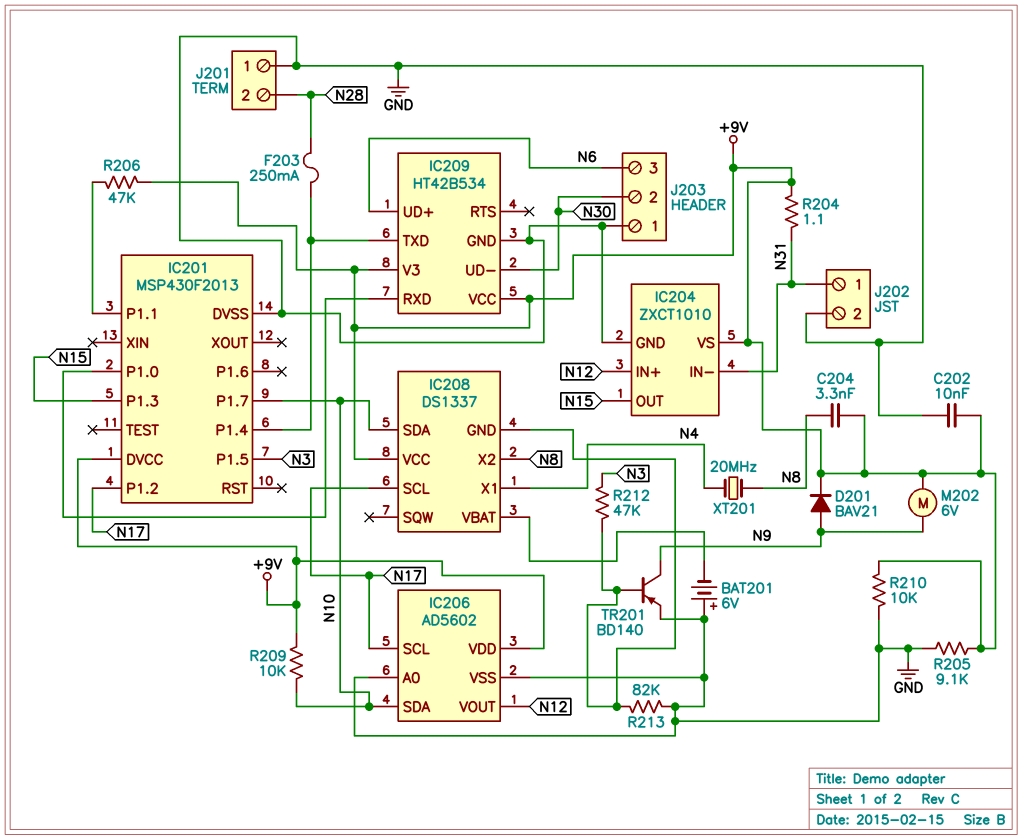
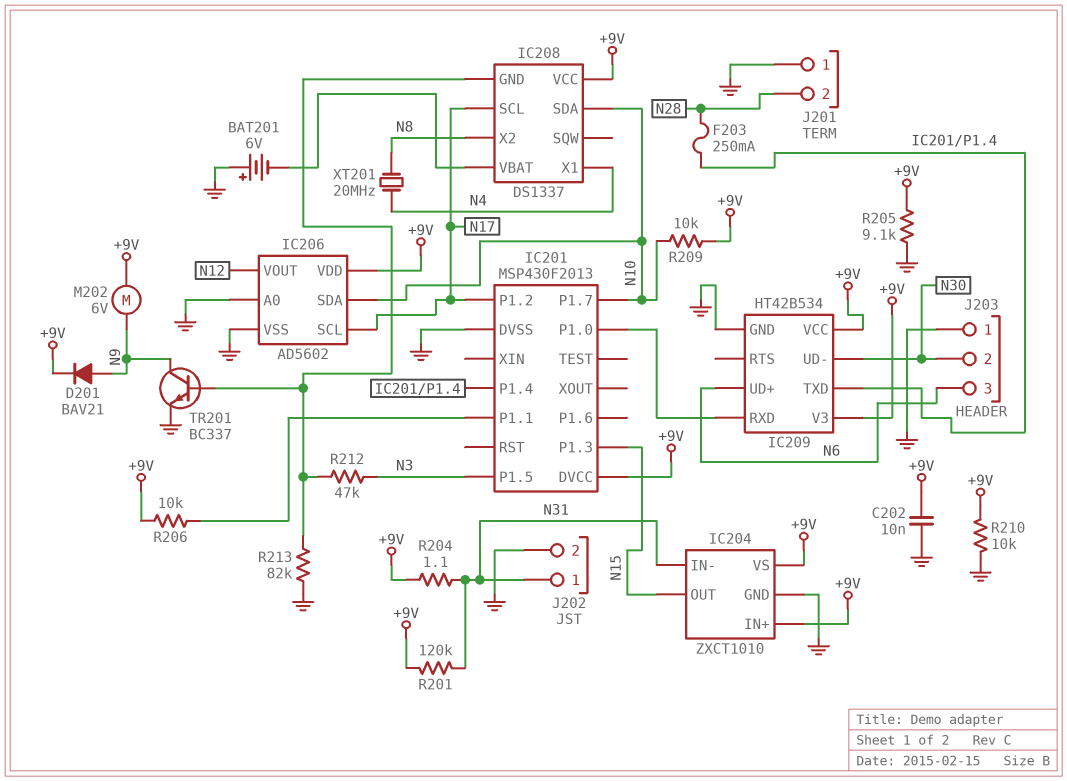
C204: 3.3nF (+9V, N8) -> none
IC204 pin IN+: N12 -> +9V
R201: none -> 120k (+9V, N31)
R206: 47k (+9V, IC201/P1.1) -> 10k (+9V, IC201/P1.1)
TR201: PNP BD140 (B IC208/GND, C N9, E GND) -> NPN BC337 (B IC208/GND, C N9, E GND)

